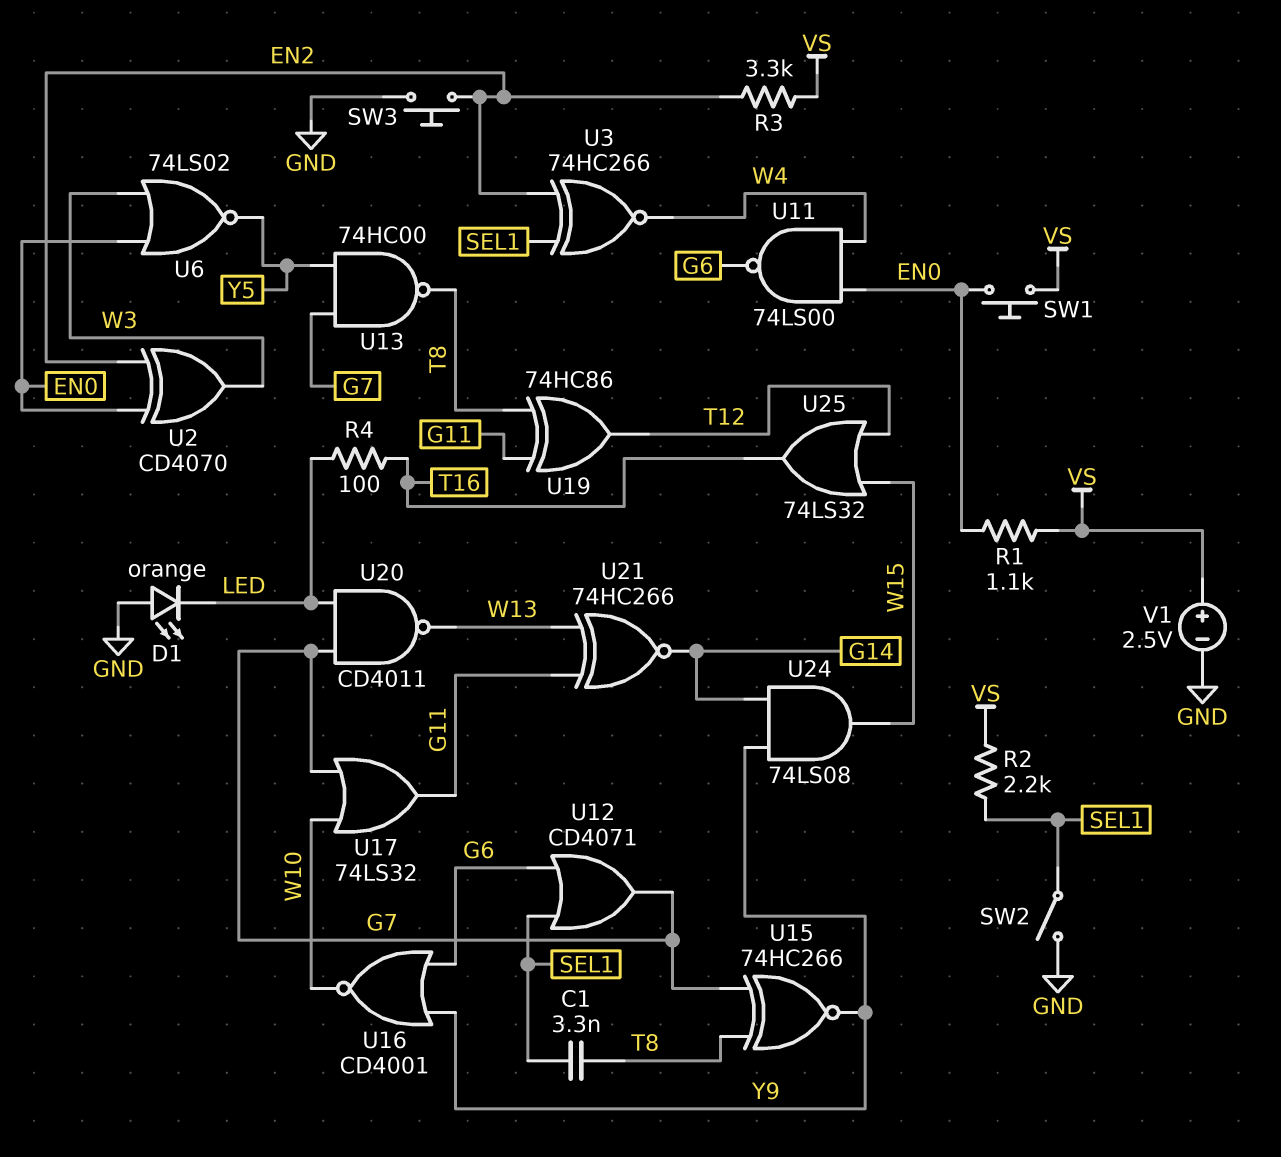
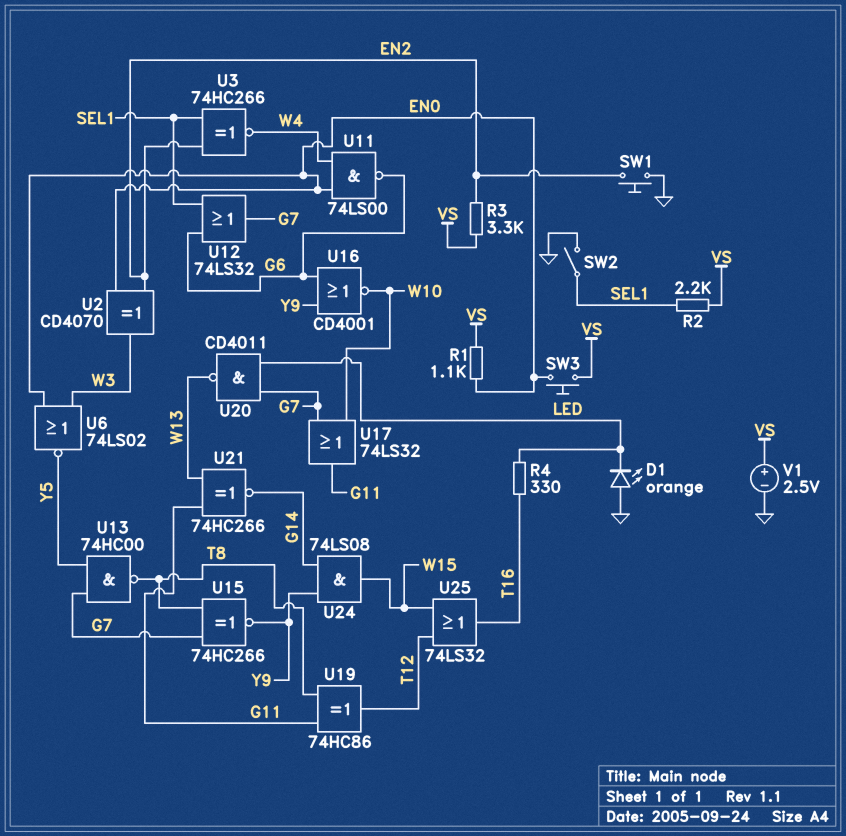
C1: 3.3nF (SEL1, T8) -> none
R4: 100 (LED, T16) -> 330 (LED, T16)
SW1: button (EN0, VS) -> button (EN2, GND)
SW3: button (EN2, GND) -> button (EN0, VS)
U12: OR CD4071 (in G6, in SEL1, out G7) -> OR 74LS32 (in G6, in SEL1, out G7)

